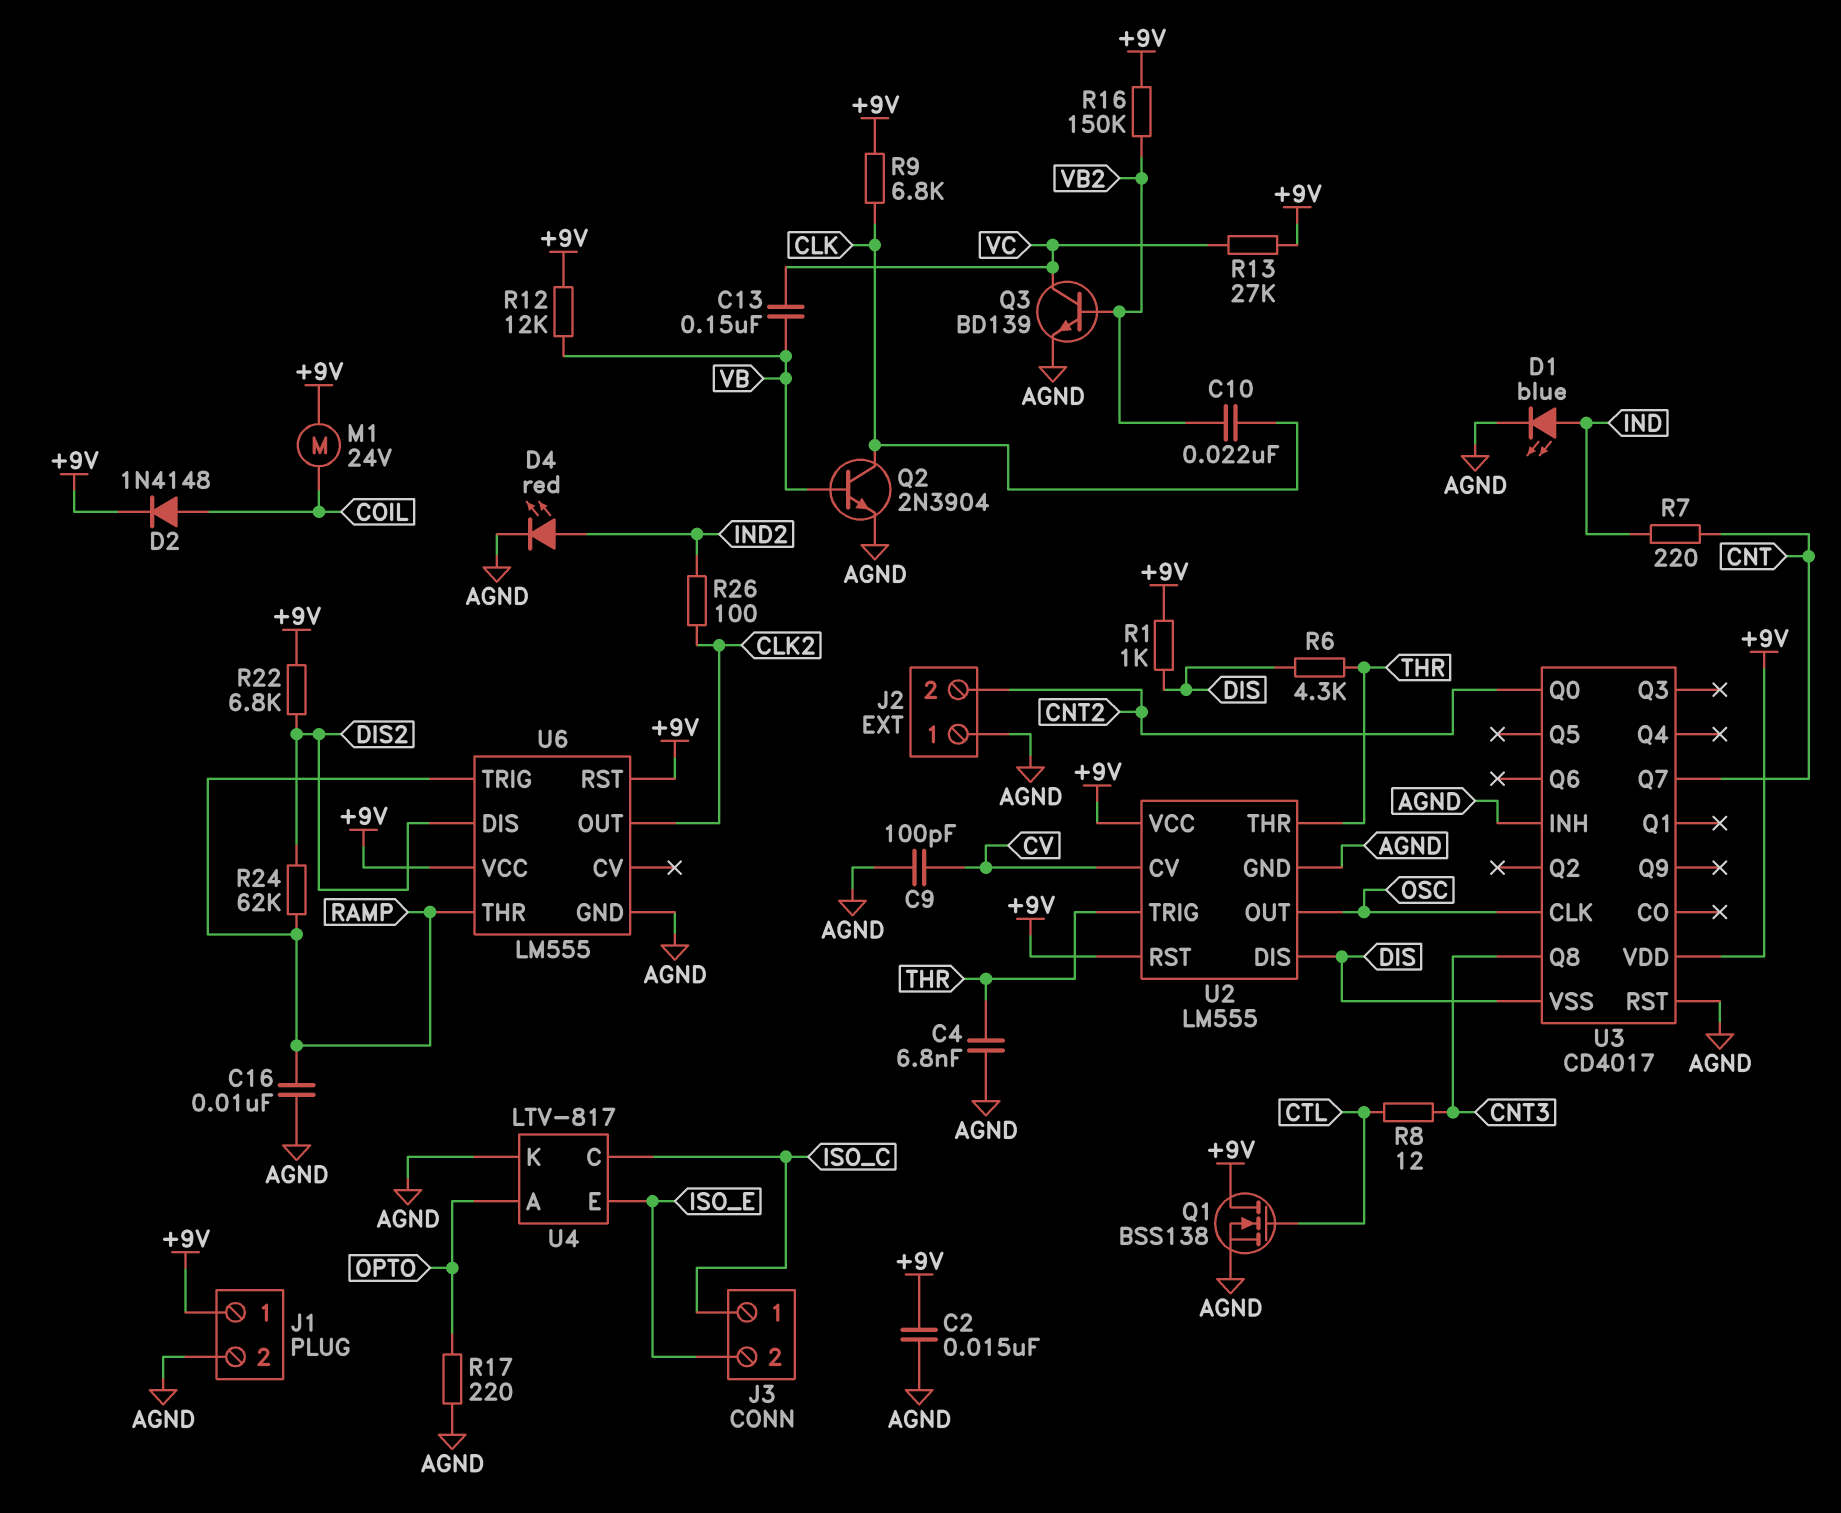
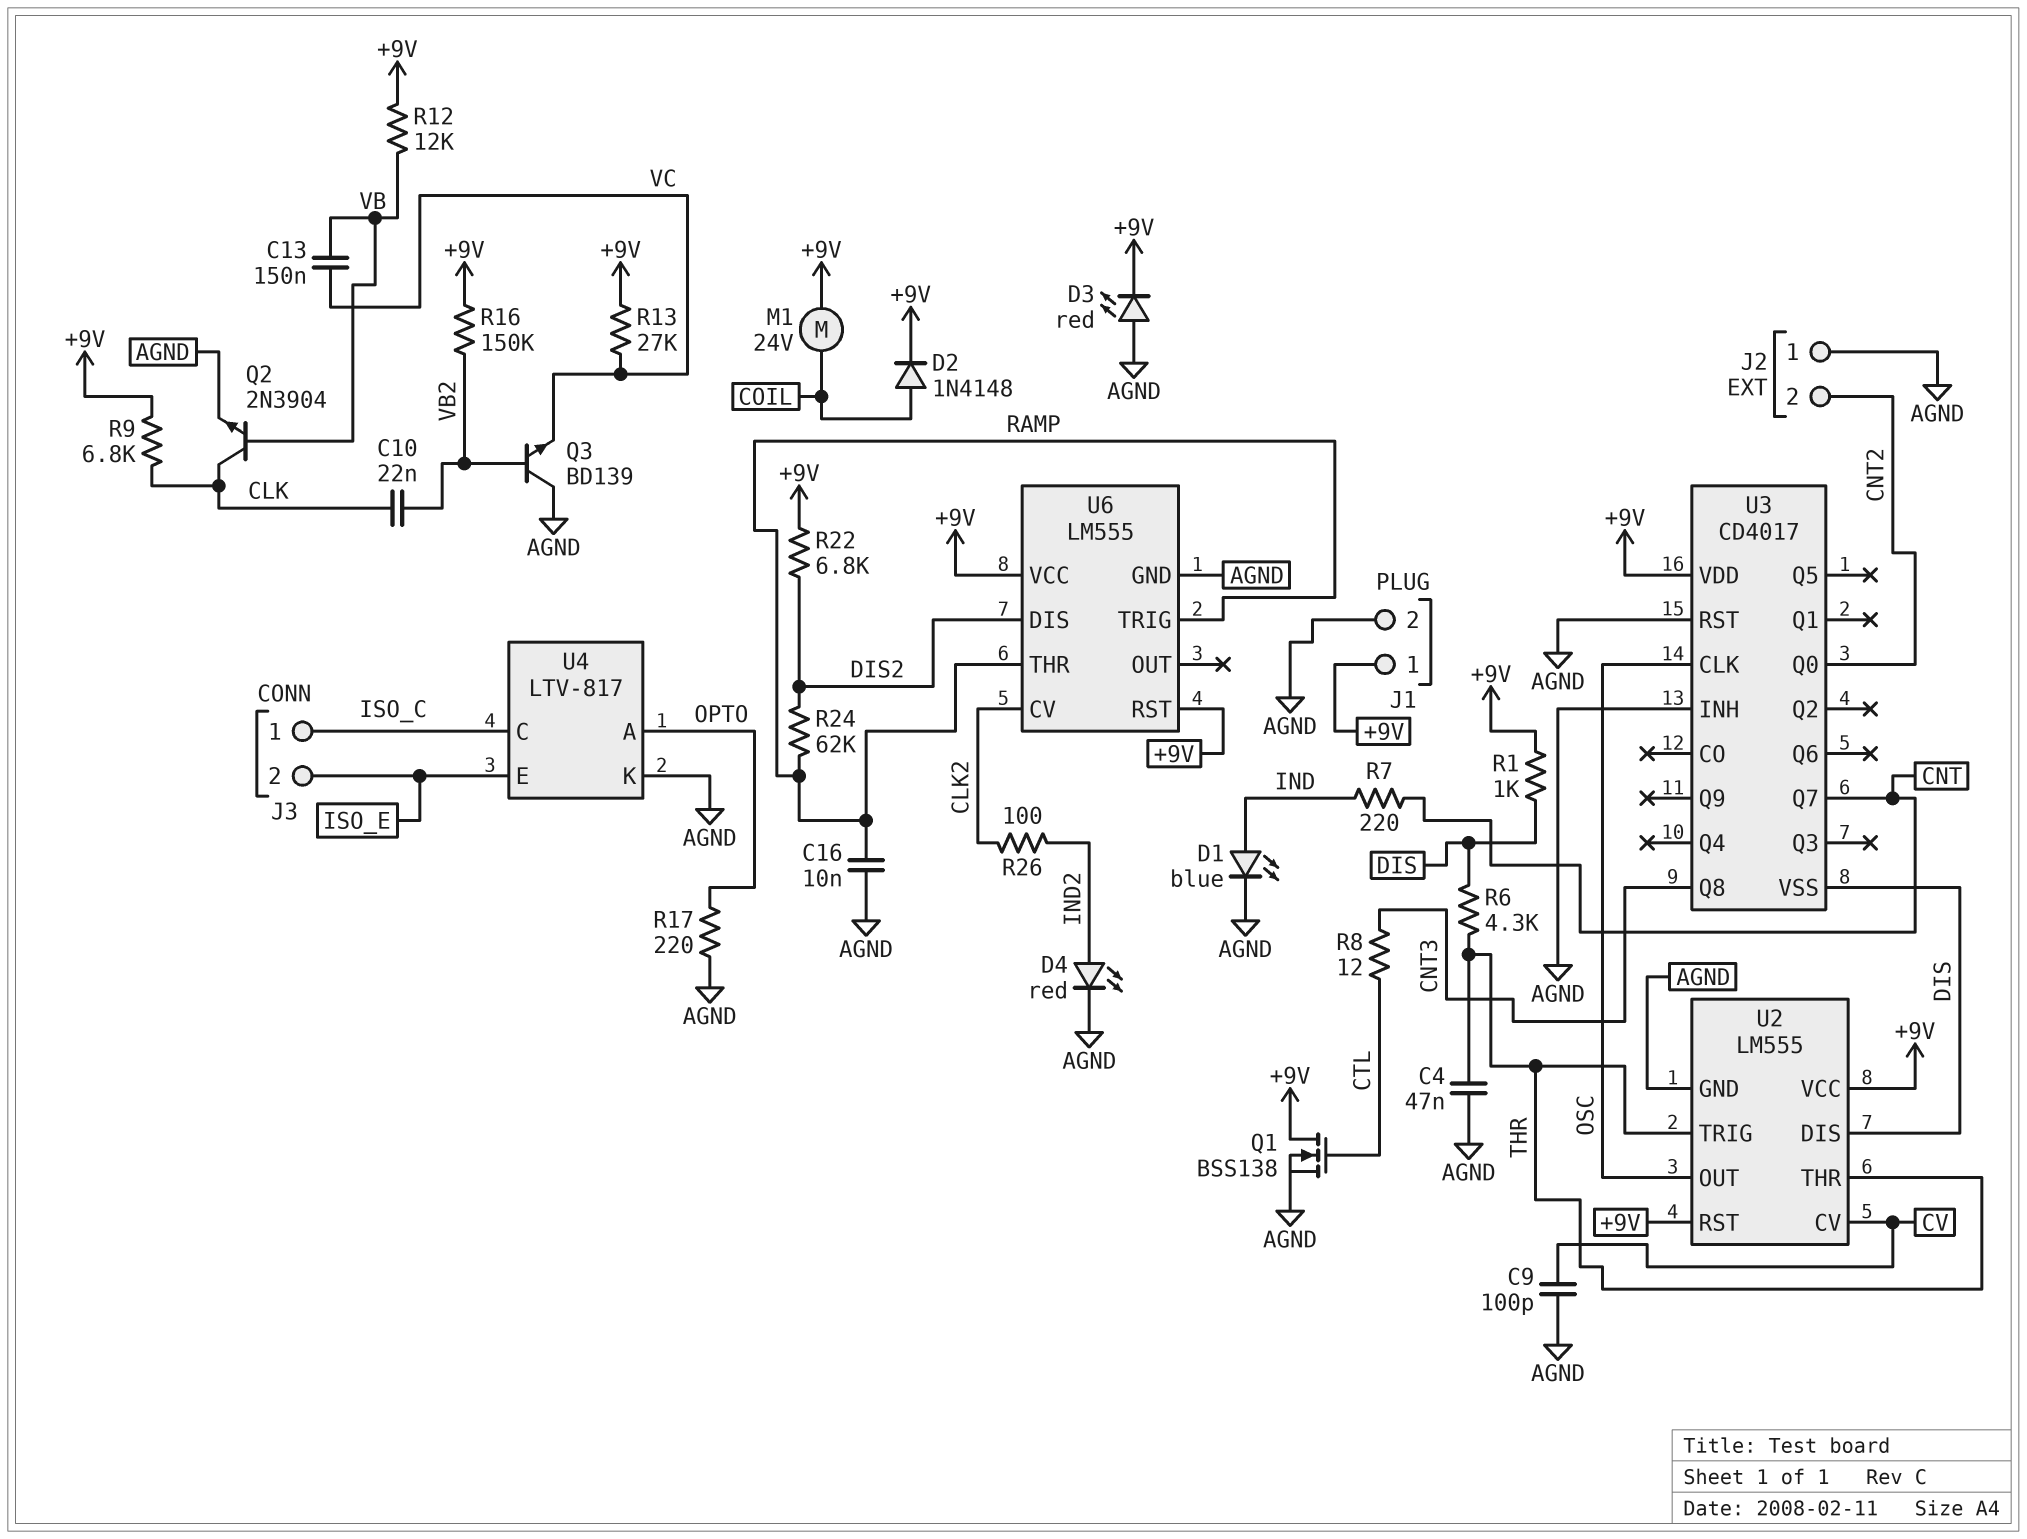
C2: 15nF (+9V, AGND) -> none
C4: 6.8nF (AGND, THR) -> 47nF (AGND, THR)
D3: none -> LED red (A AGND, K +9V)
Q3: NPN BD139 (B VB2, C VC, E AGND) -> NPN BD139 (B VB2, C AGND, E VC)
U6 pin CV: none -> CLK2
U6 pin OUT: CLK2 -> none

